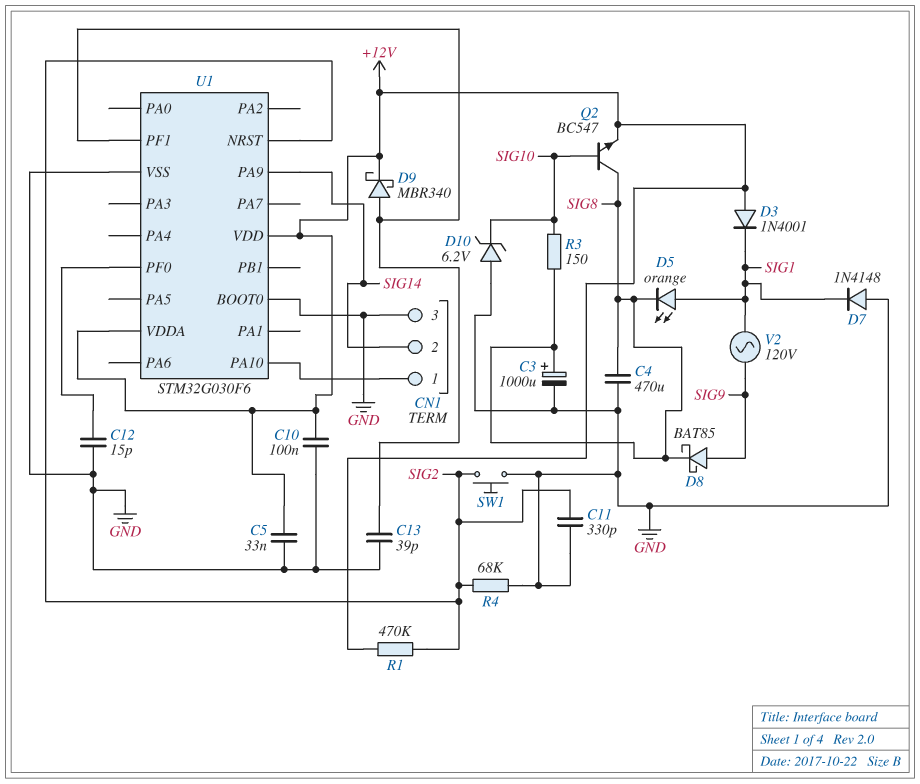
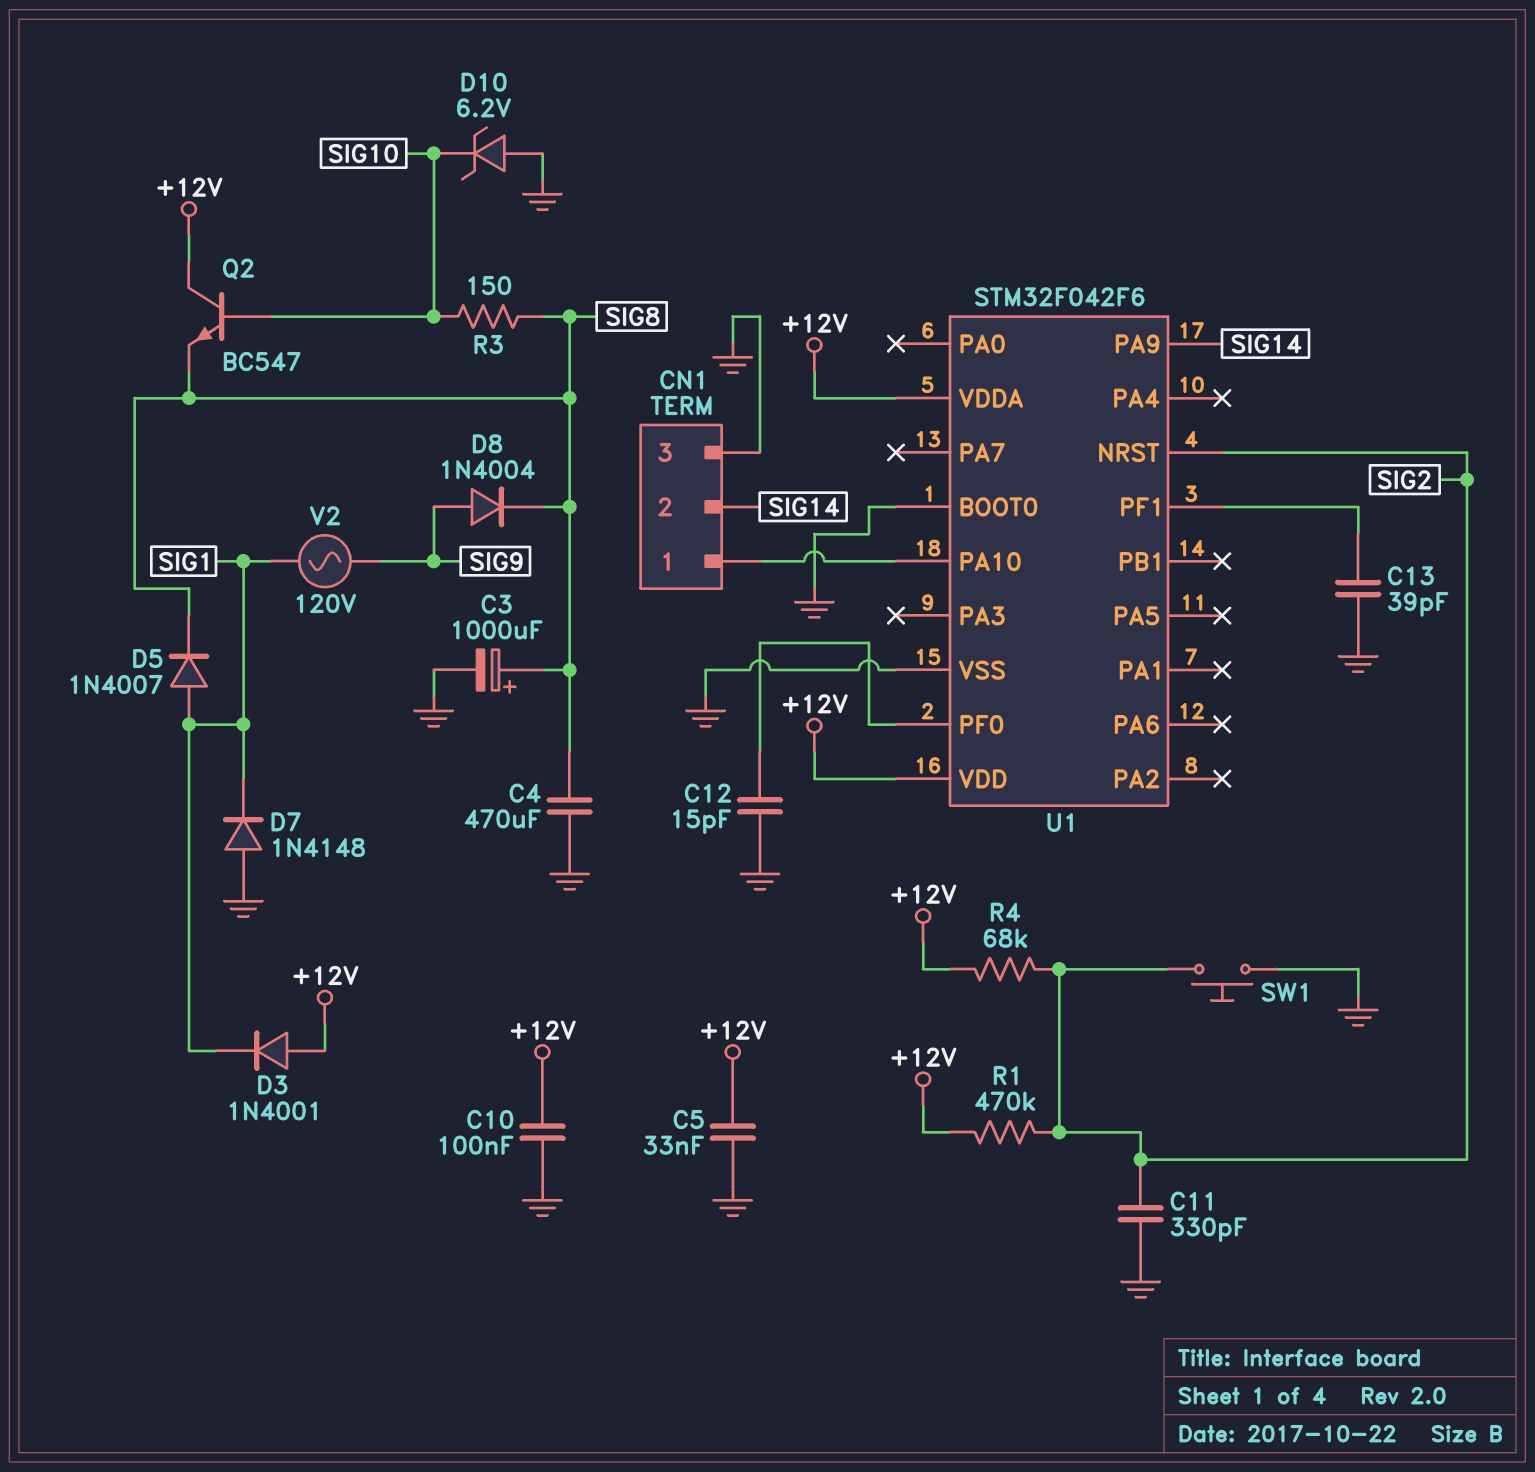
D5: LED orange (A SIG1, K SIG8) -> diode 1N4007 (A SIG1, K SIG8)
D8: schottky BAT85 (A SIG9, K SIG8) -> diode 1N4004 (A SIG9, K SIG8)
D9: schottky MBR340 (A U1/PF1, K +12V) -> none
Q2: NPN BC547 (B SIG10, C SIG8, E +12V) -> NPN BC547 (B SIG10, C +12V, E SIG8)
R4: 68k (GND, SIG2) -> 68k (+12V, SIG2)
U1: STM32G030F6 -> STM32F042F6

